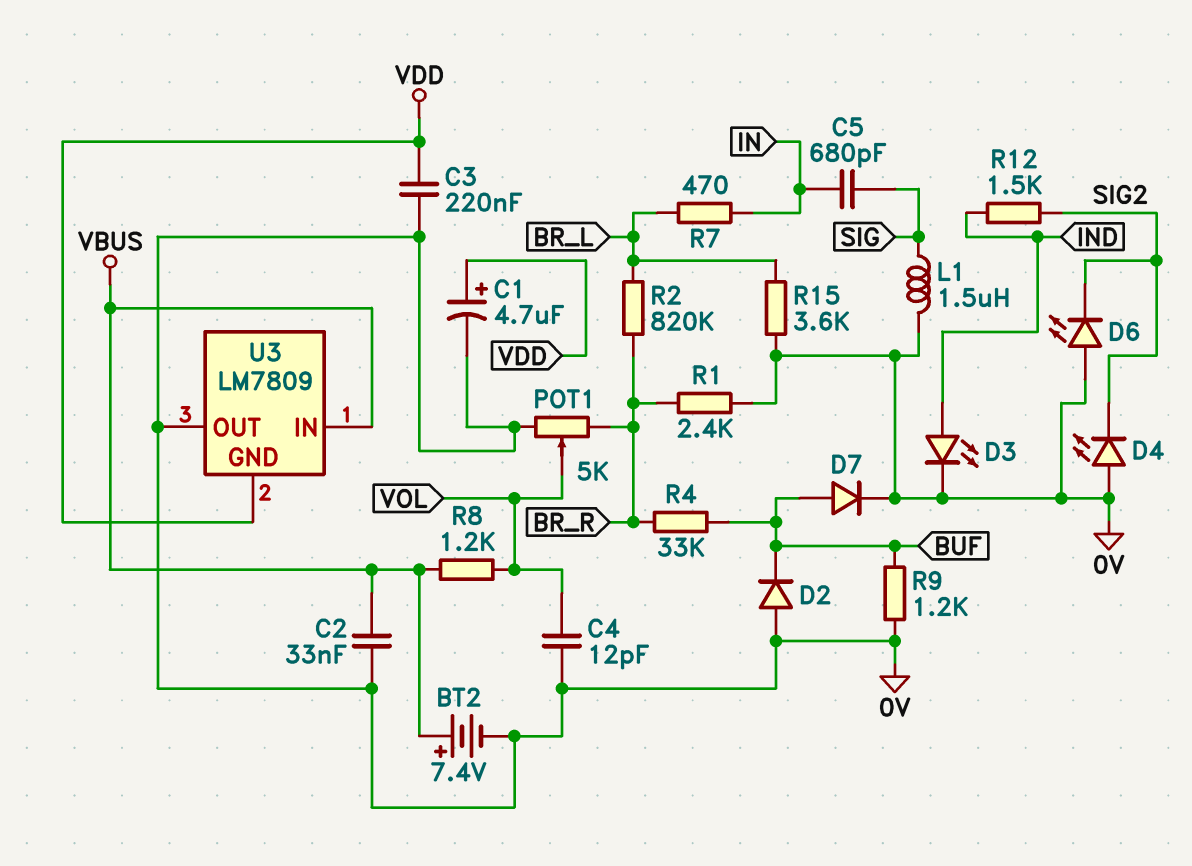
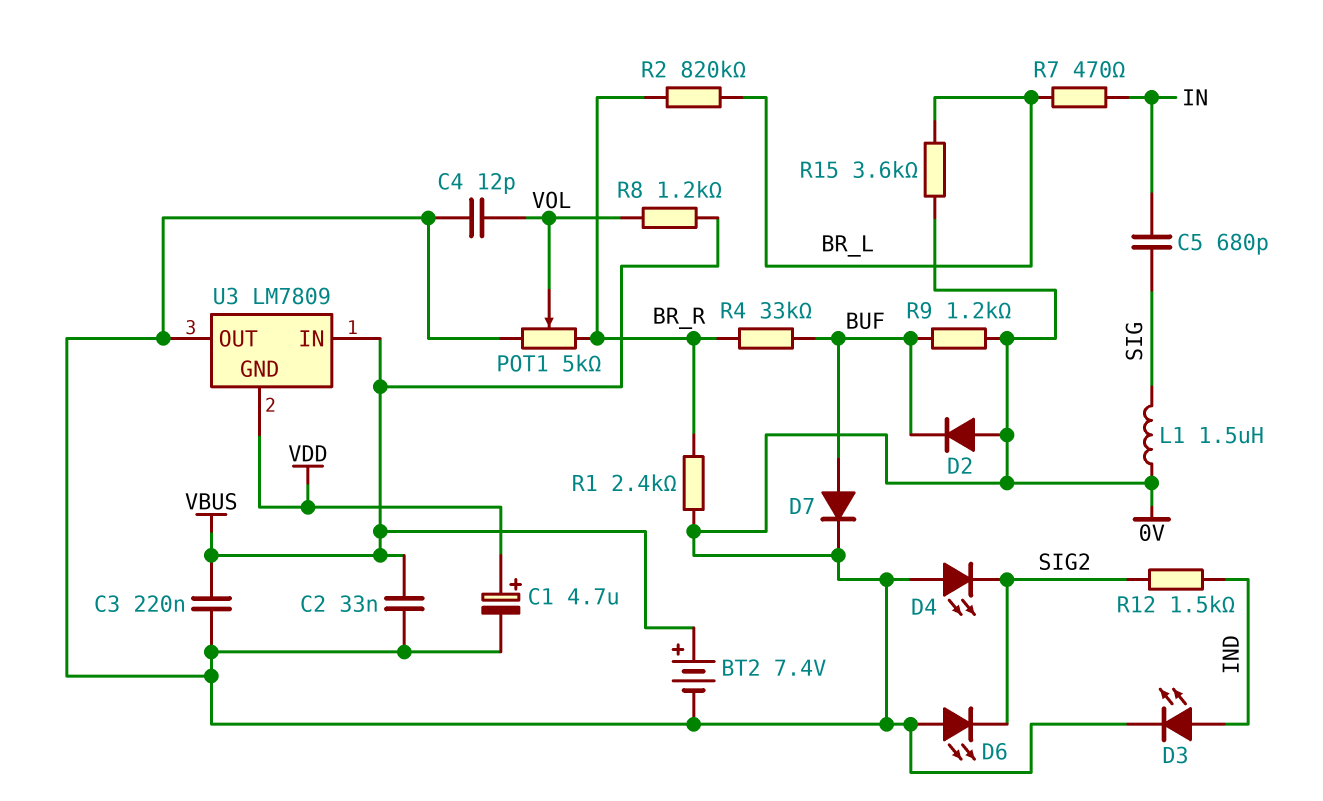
C3: 220nF (0V, VDD) -> 220nF (0V, VBUS)

